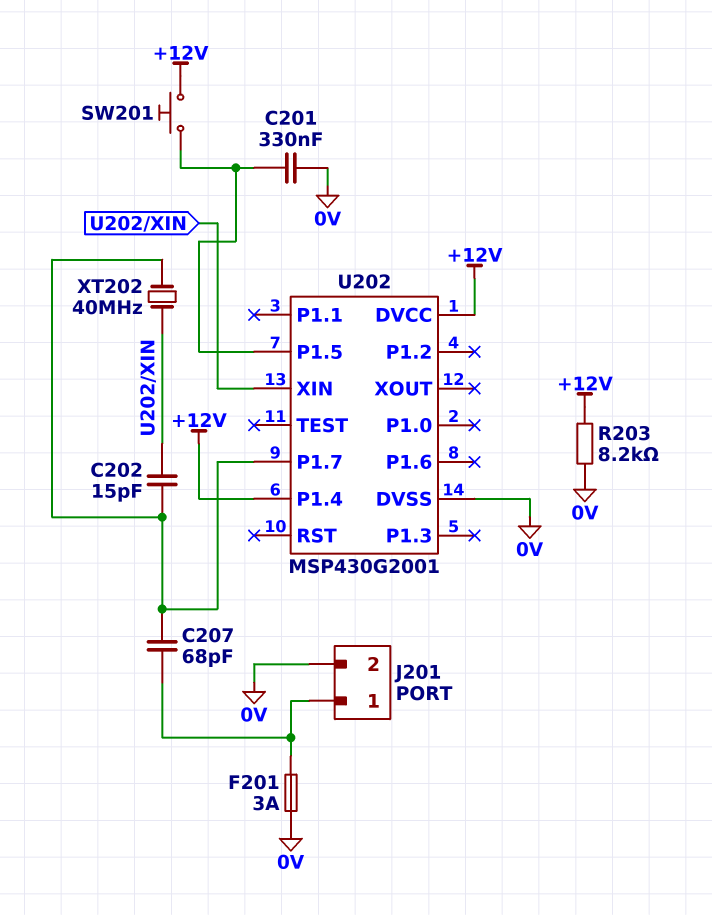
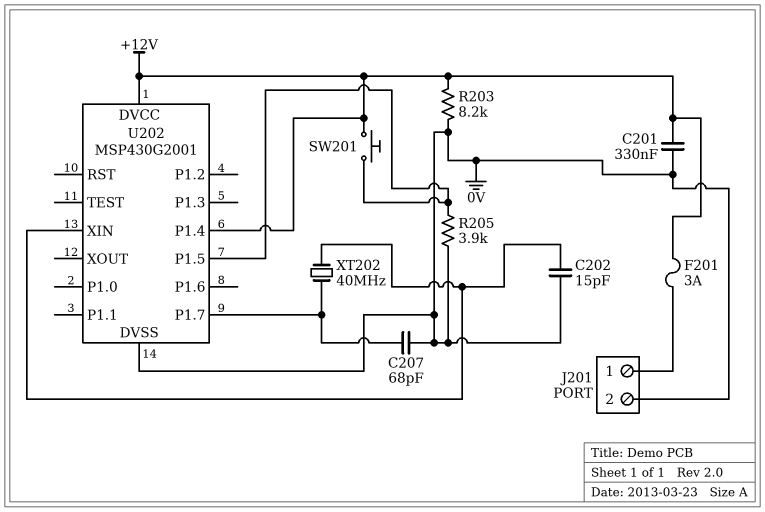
C201: 330nF (0V, U202/P1.5) -> 330nF (+12V, 0V)
C202: 15pF (U202/P1.7, U202/XIN) -> 15pF (0V, U202/XIN)
C207: 68pF (J201/1, U202/P1.7) -> 68pF (0V, U202/P1.7)
F201: 3A (0V, J201/1) -> 3A (+12V, J201/1)
R205: none -> 3.9k (0V, U202/P1.5)

